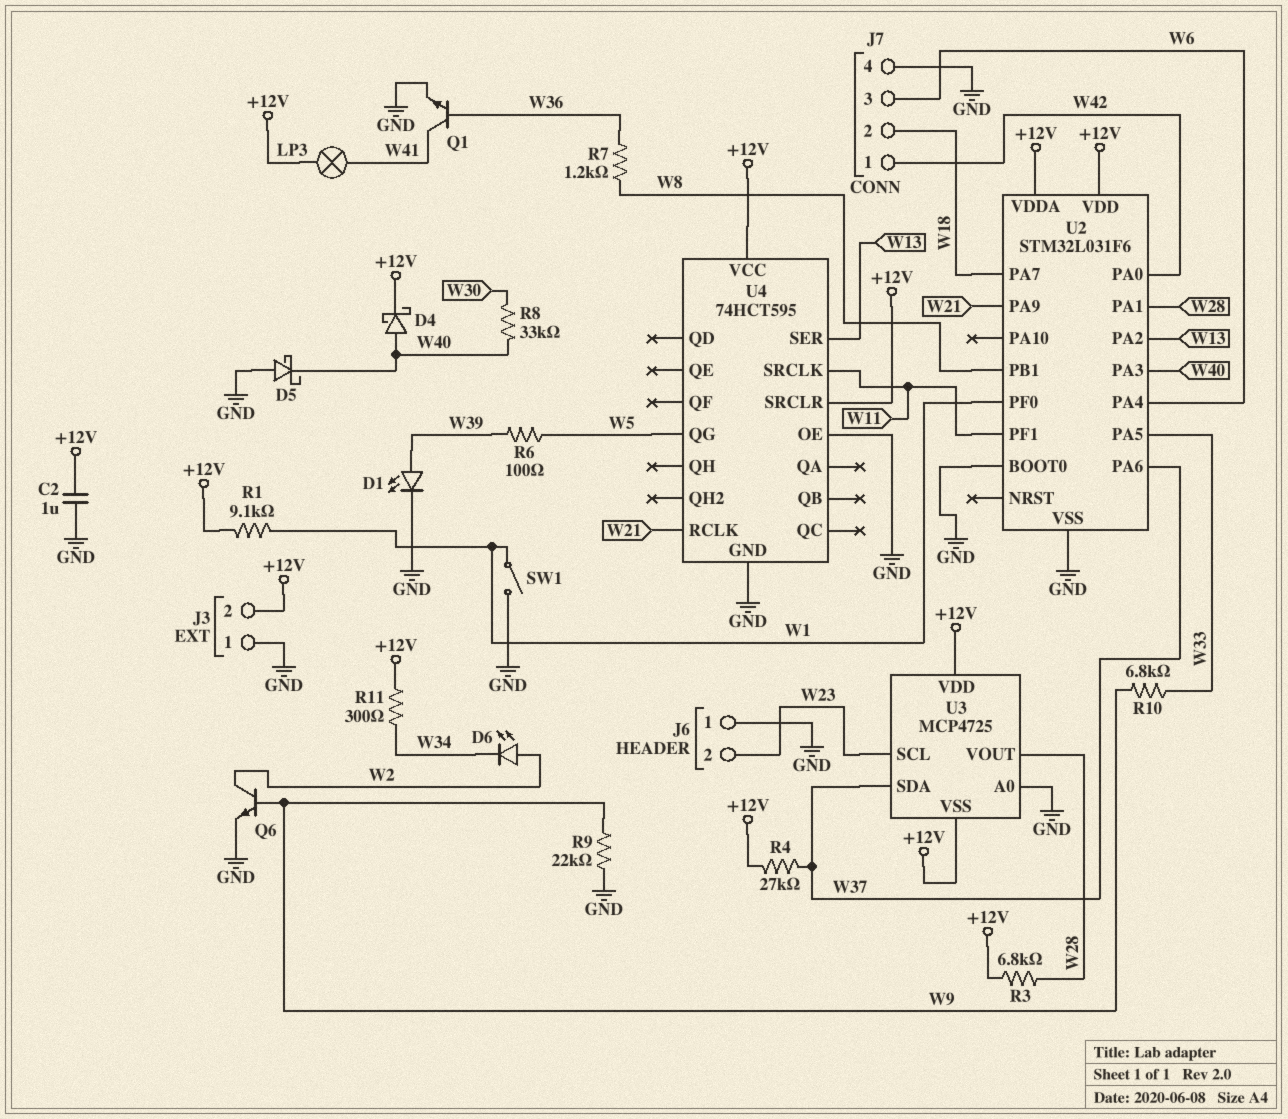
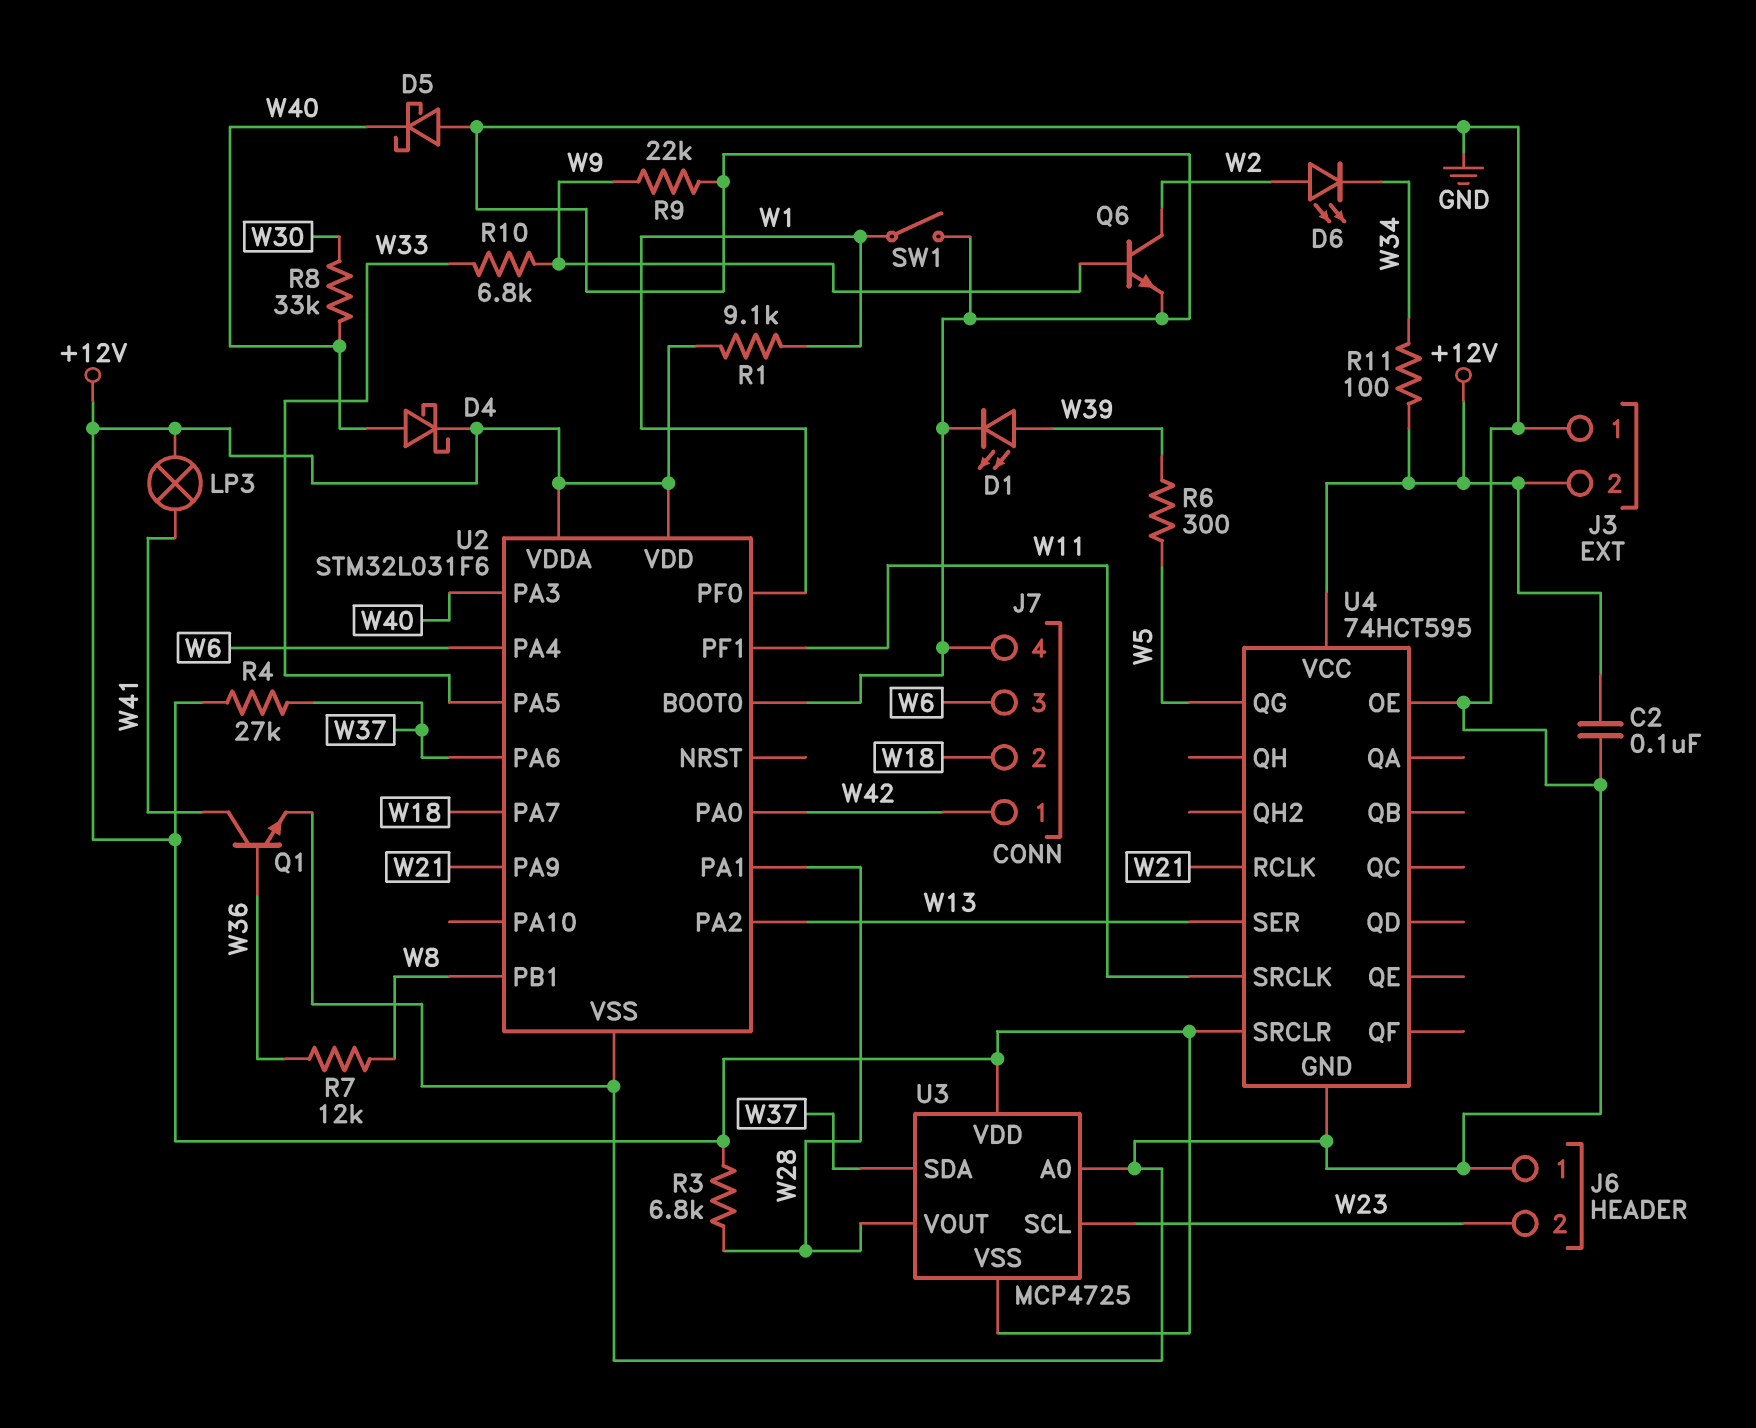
C2: 1uF (+12V, GND) -> 100nF (+12V, GND)
R6: 100 (W5, W39) -> 300 (W5, W39)
R7: 1.2k (W8, W36) -> 12k (W8, W36)
R11: 300 (+12V, W34) -> 100 (+12V, W34)

